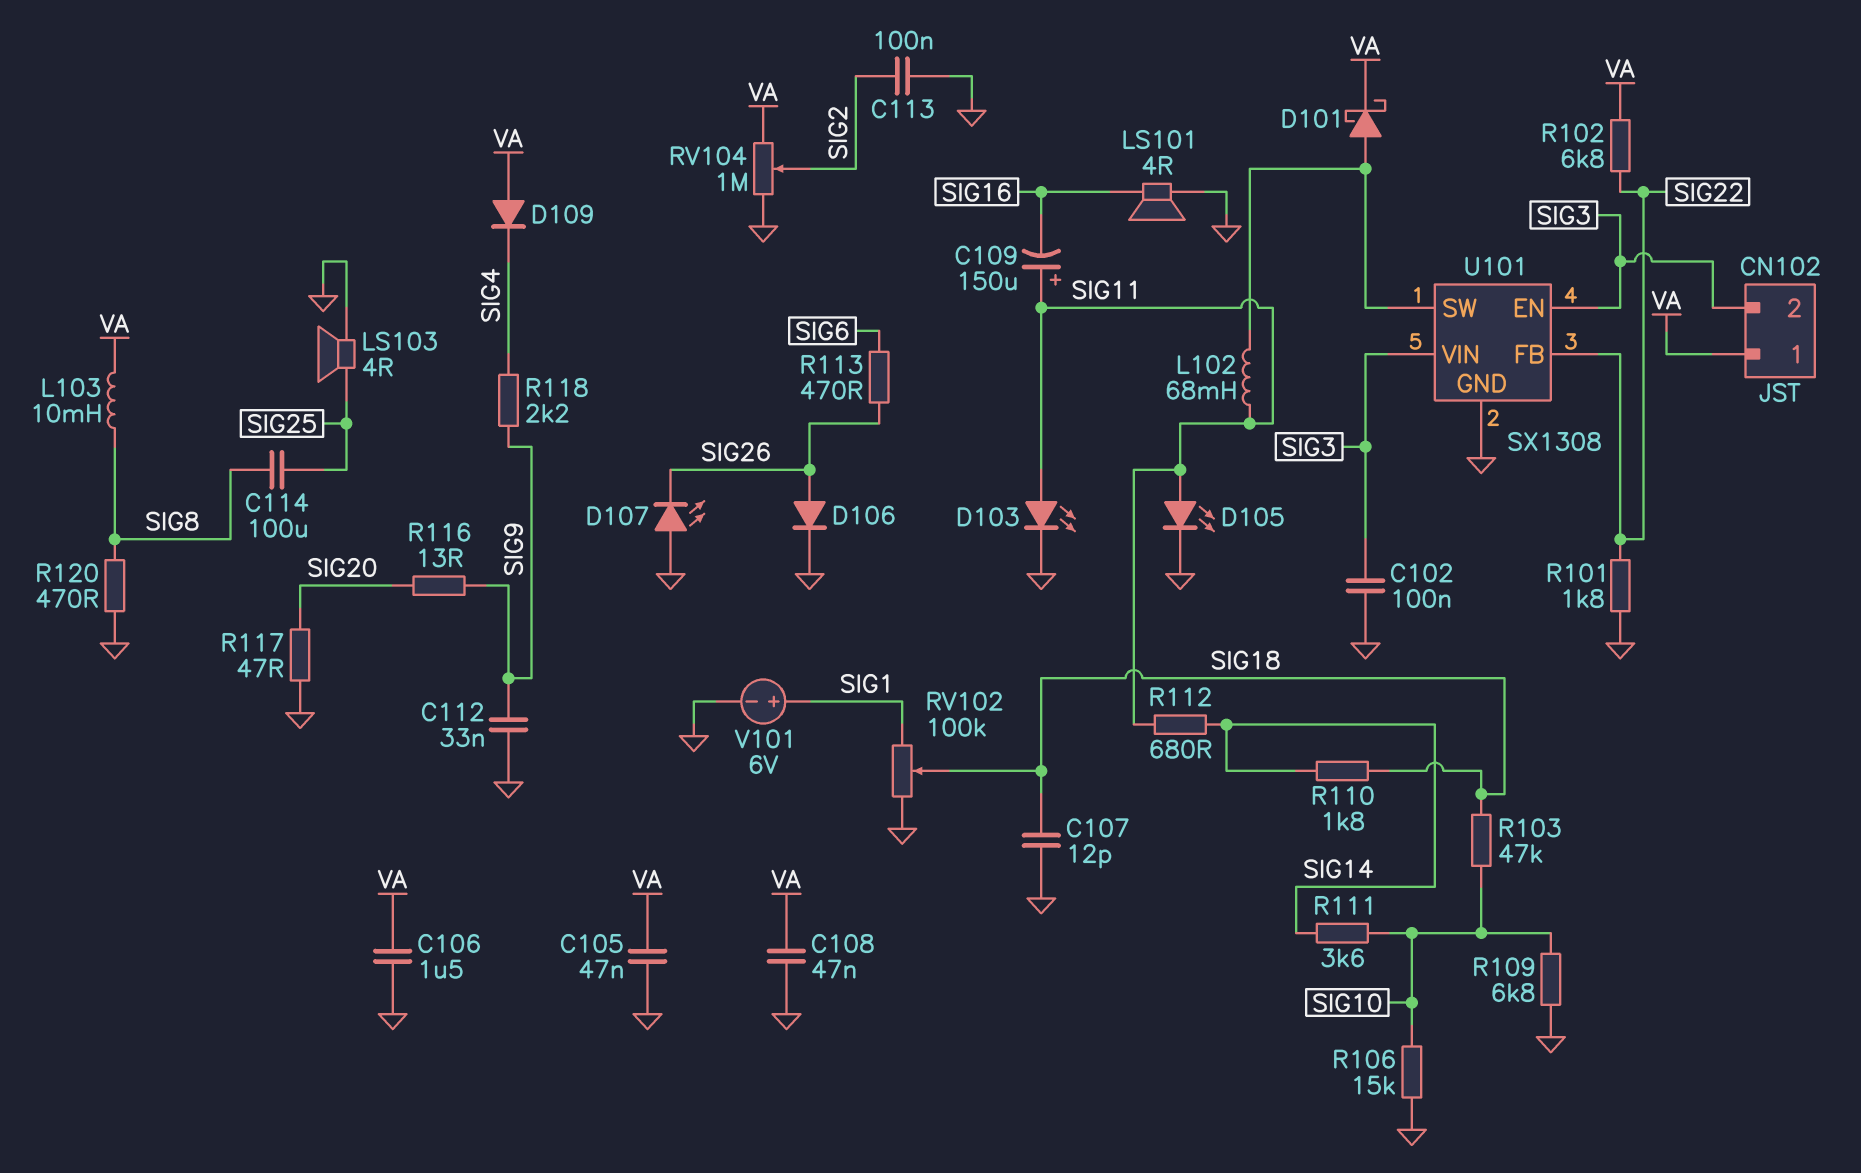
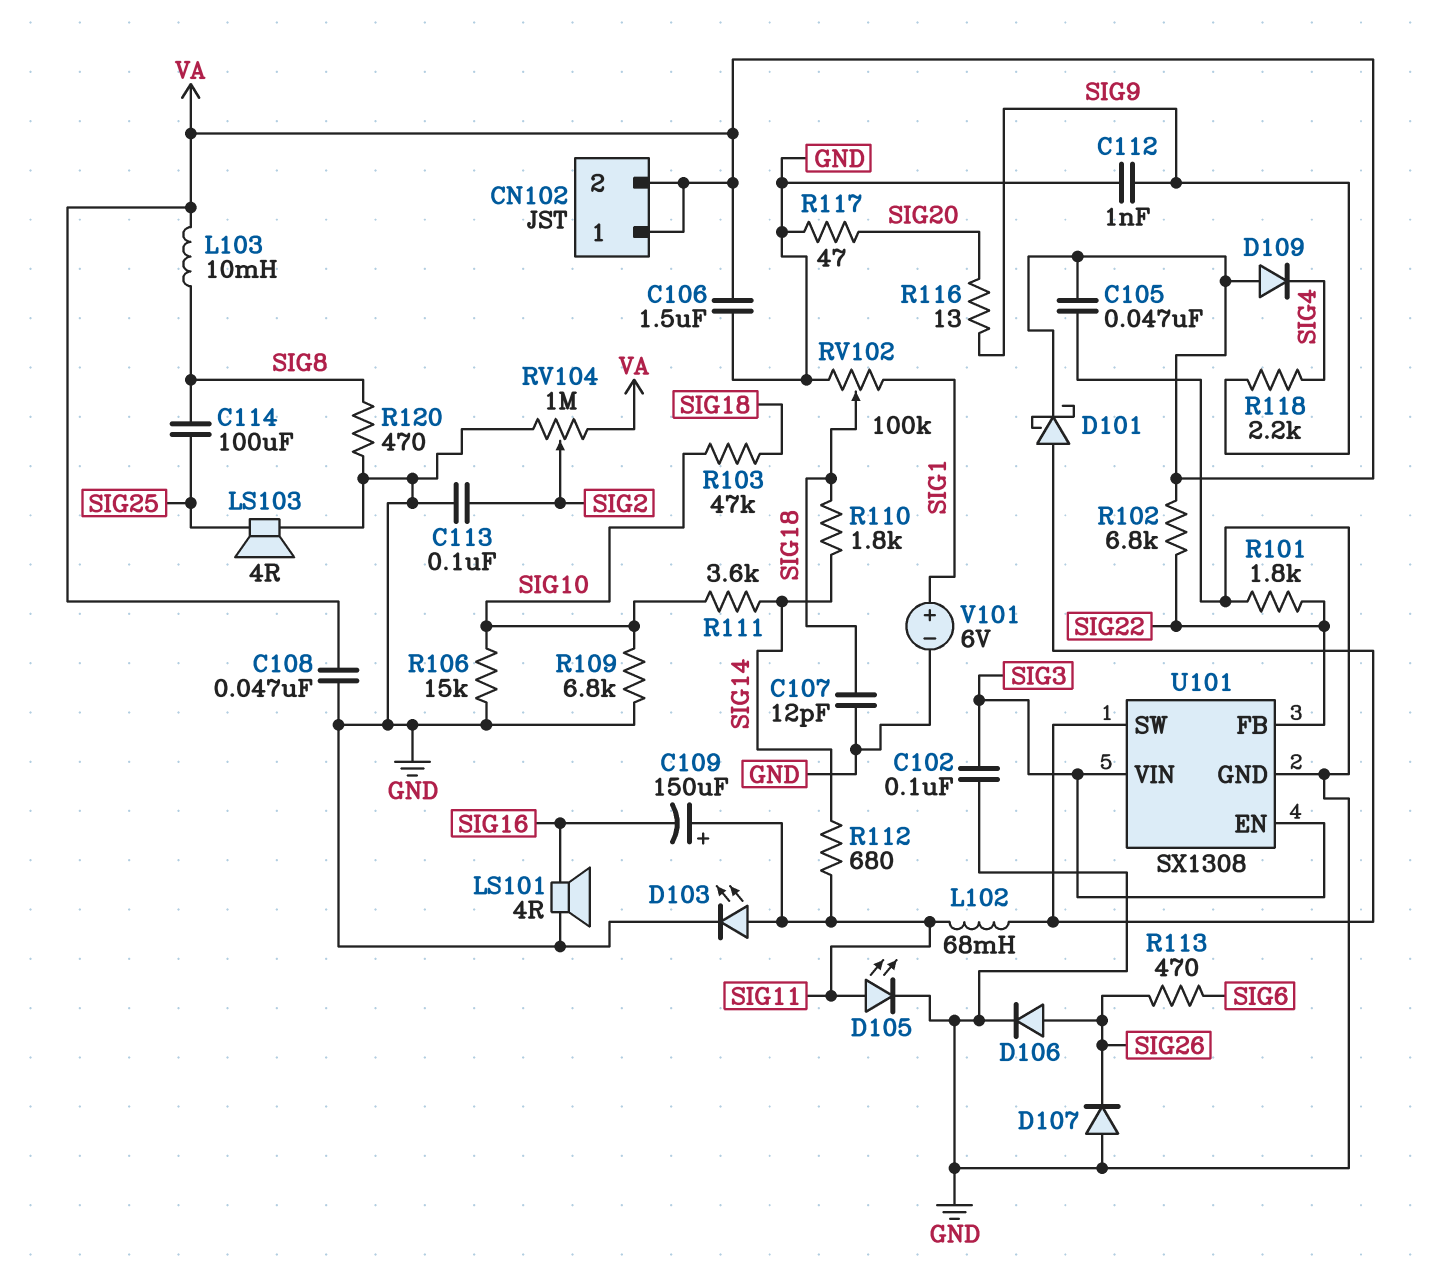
C112: 33nF (GND, SIG9) -> 1nF (GND, SIG9)
CN102 pin 2: SIG3 -> VA
D107: LED (A GND, K SIG26) -> diode (A GND, K SIG26)

